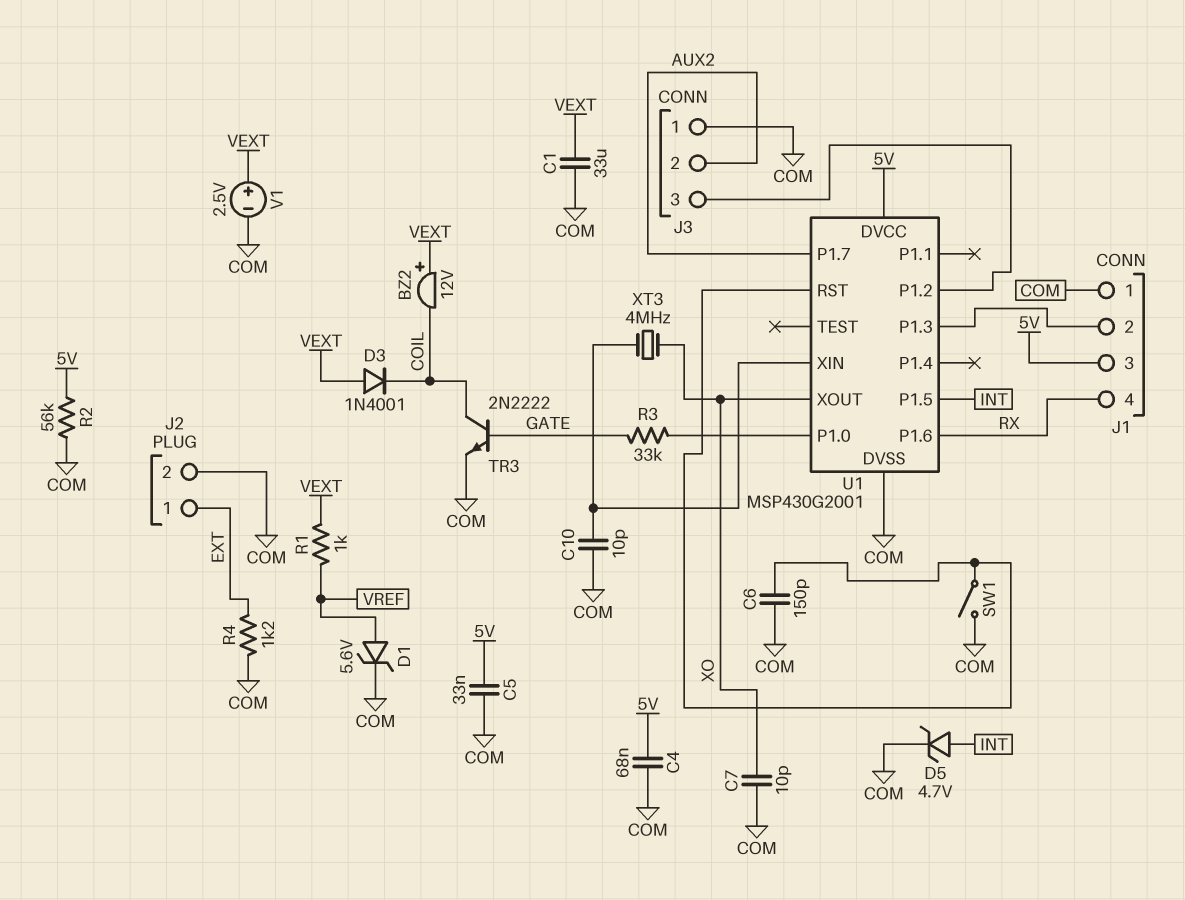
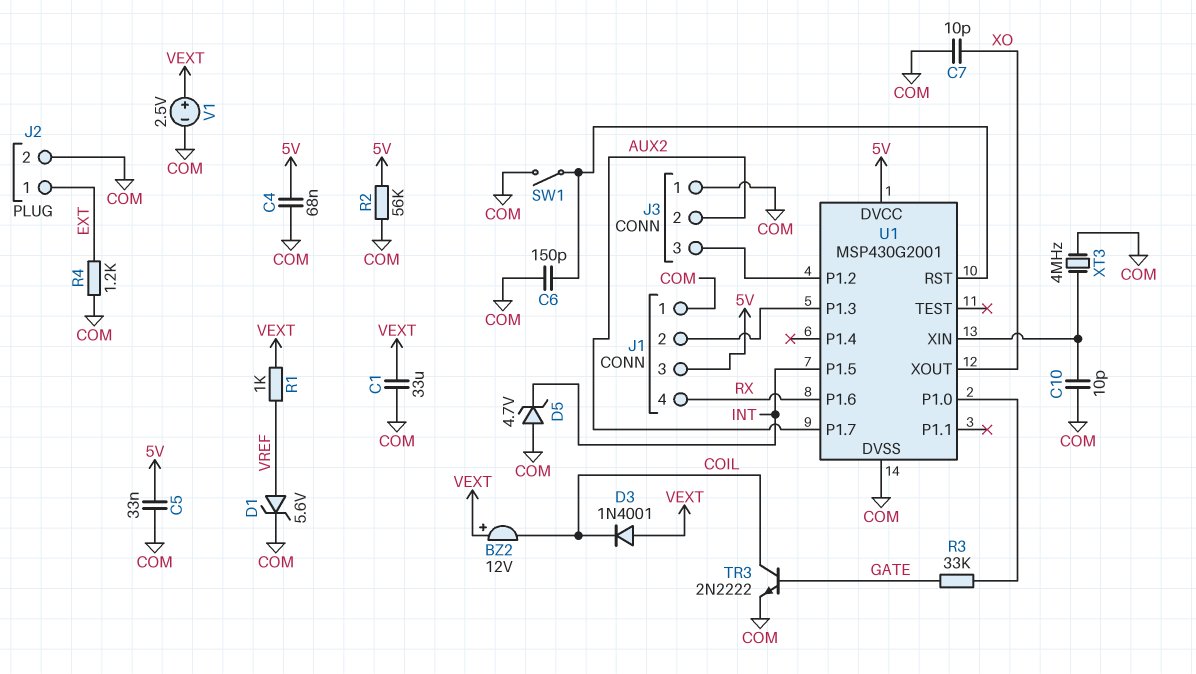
D5: zener 4.7V (A INT, K COM) -> zener 4.7V (A COM, K INT)
XT3: 4MHz (U1/XIN, XO) -> 4MHz (COM, U1/XIN)

